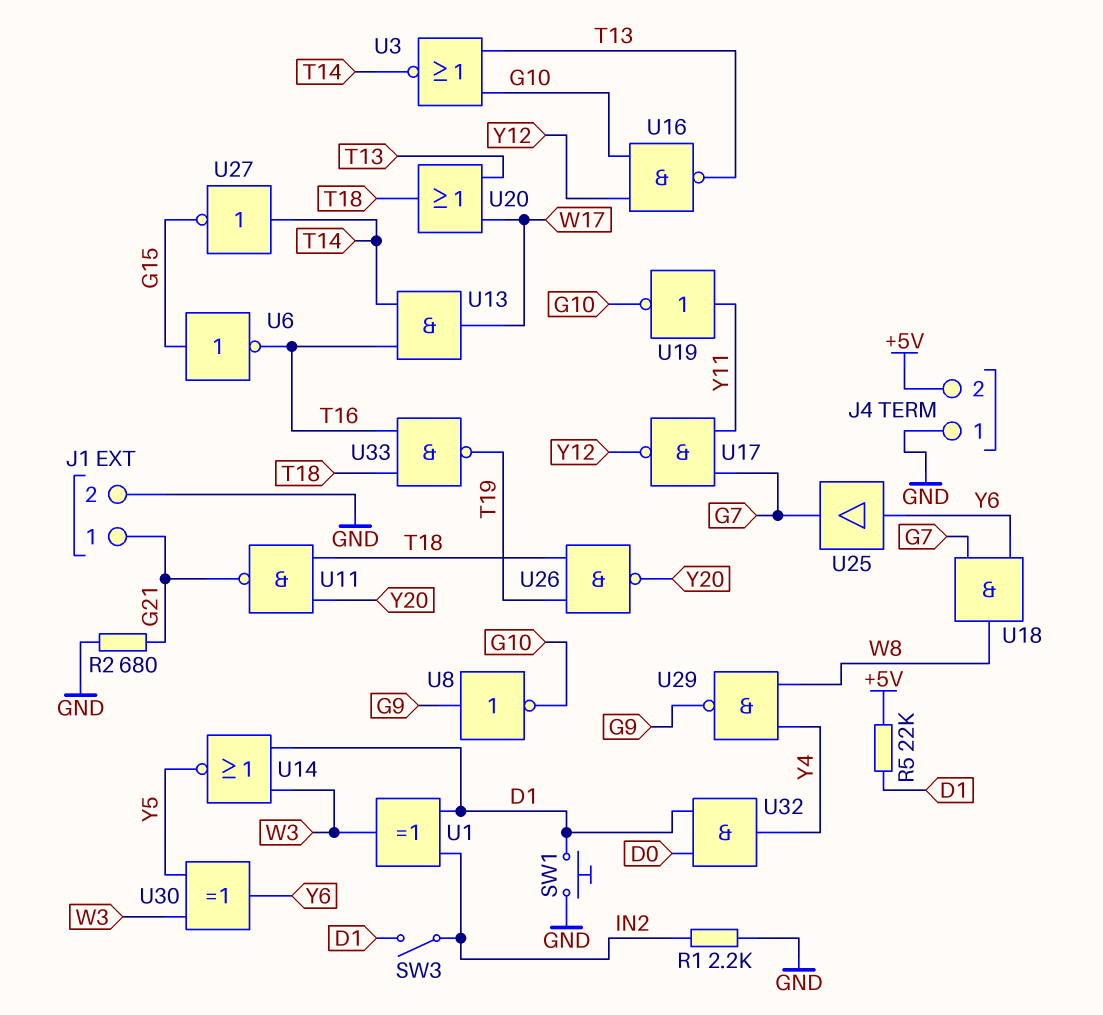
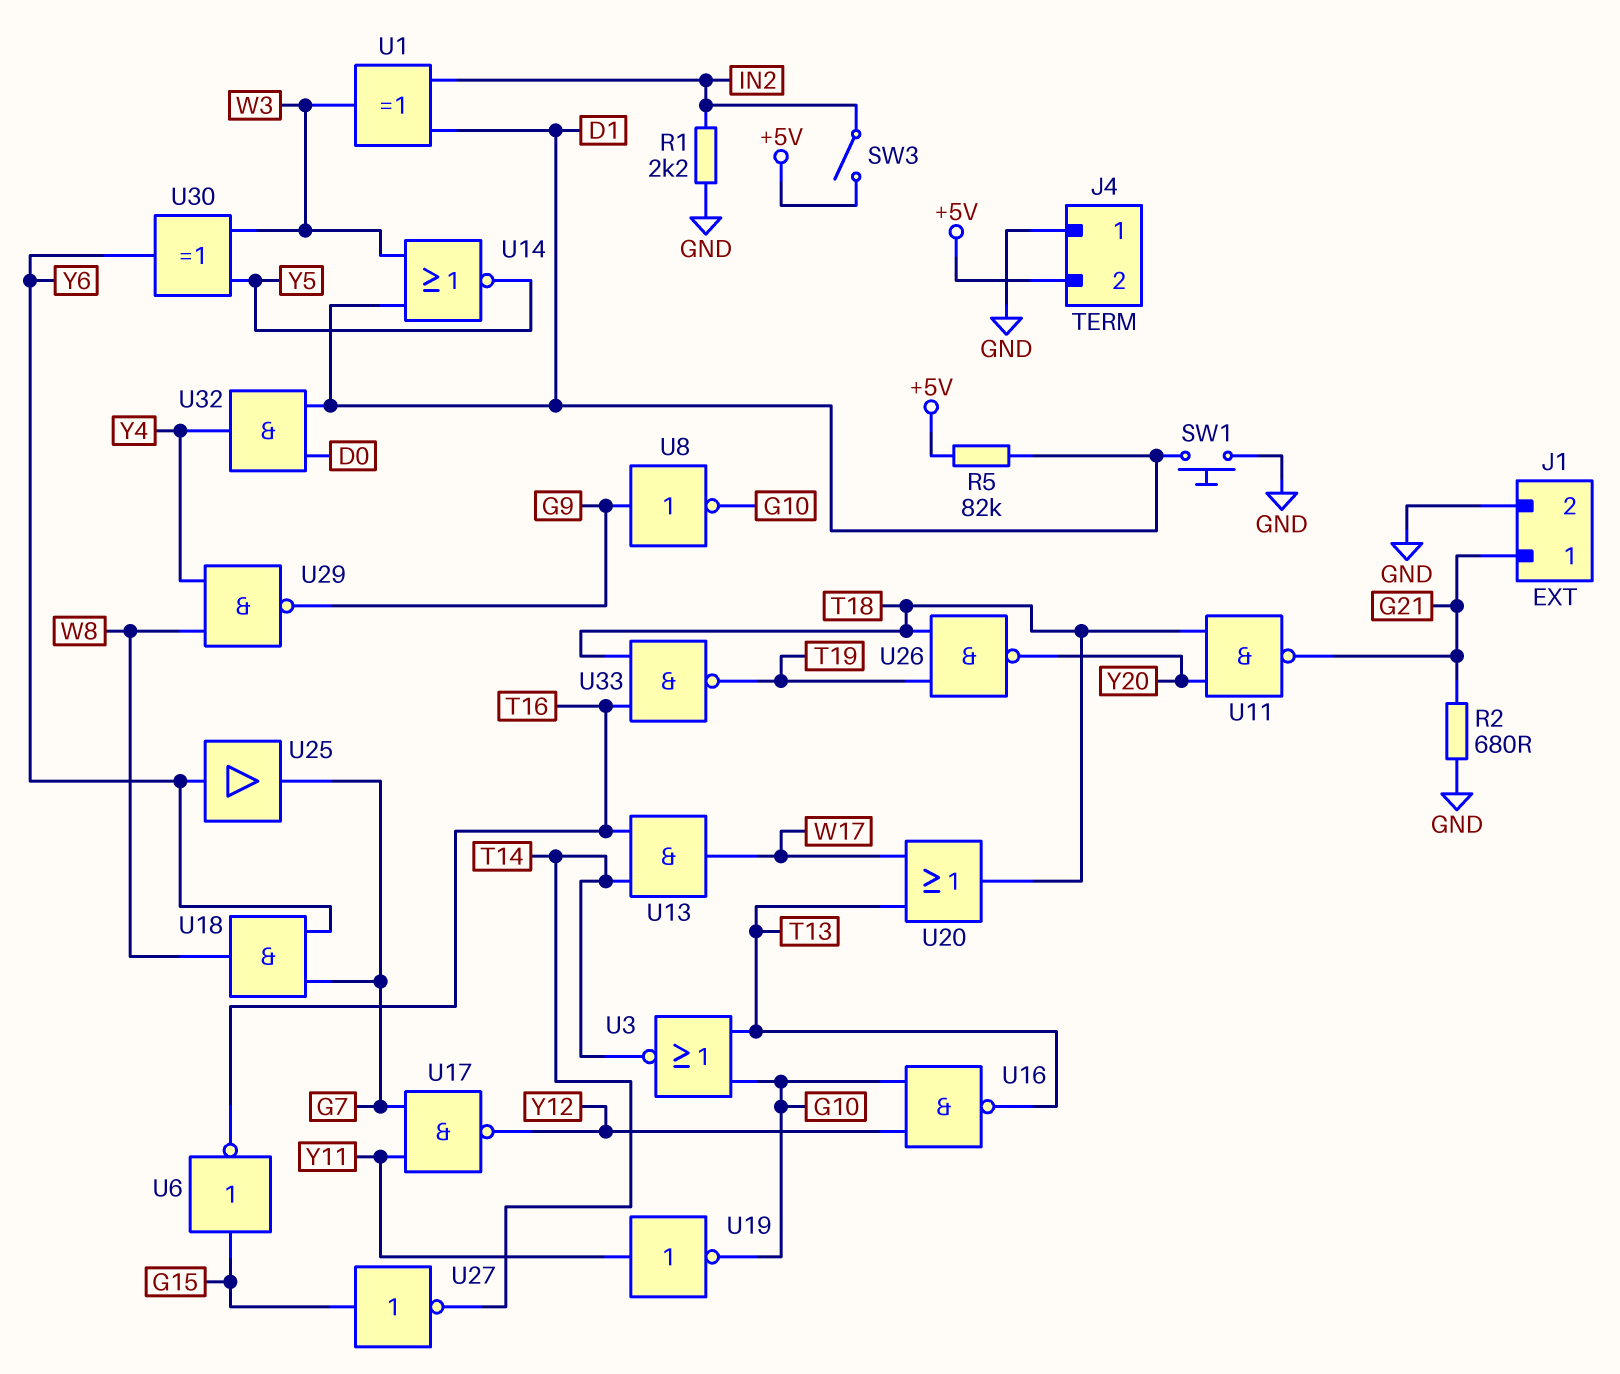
R5: 22k (+5V, D1) -> 82k (+5V, D1)
SW3: switch (D1, IN2) -> switch (+5V, IN2)
U27: NOT (in T14, out G15) -> NOT (in G15, out T14)

